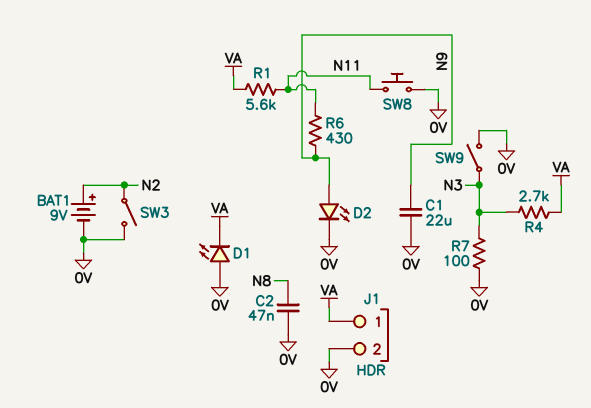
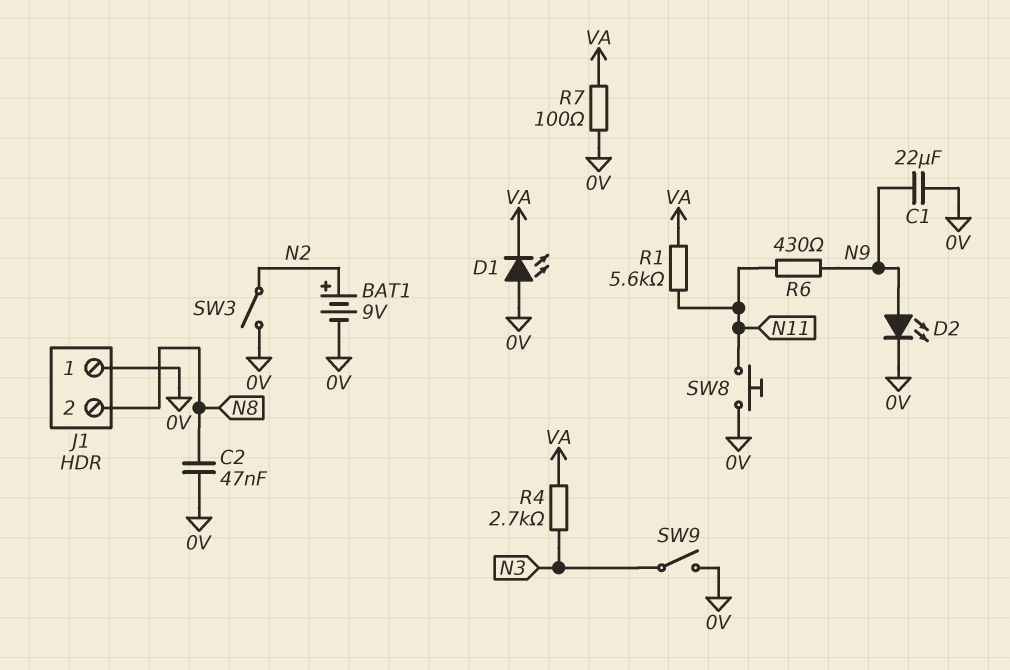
J1 pin 1: VA -> 0V
J1 pin 2: 0V -> N8
R7: 100 (0V, N3) -> 100 (0V, VA)

